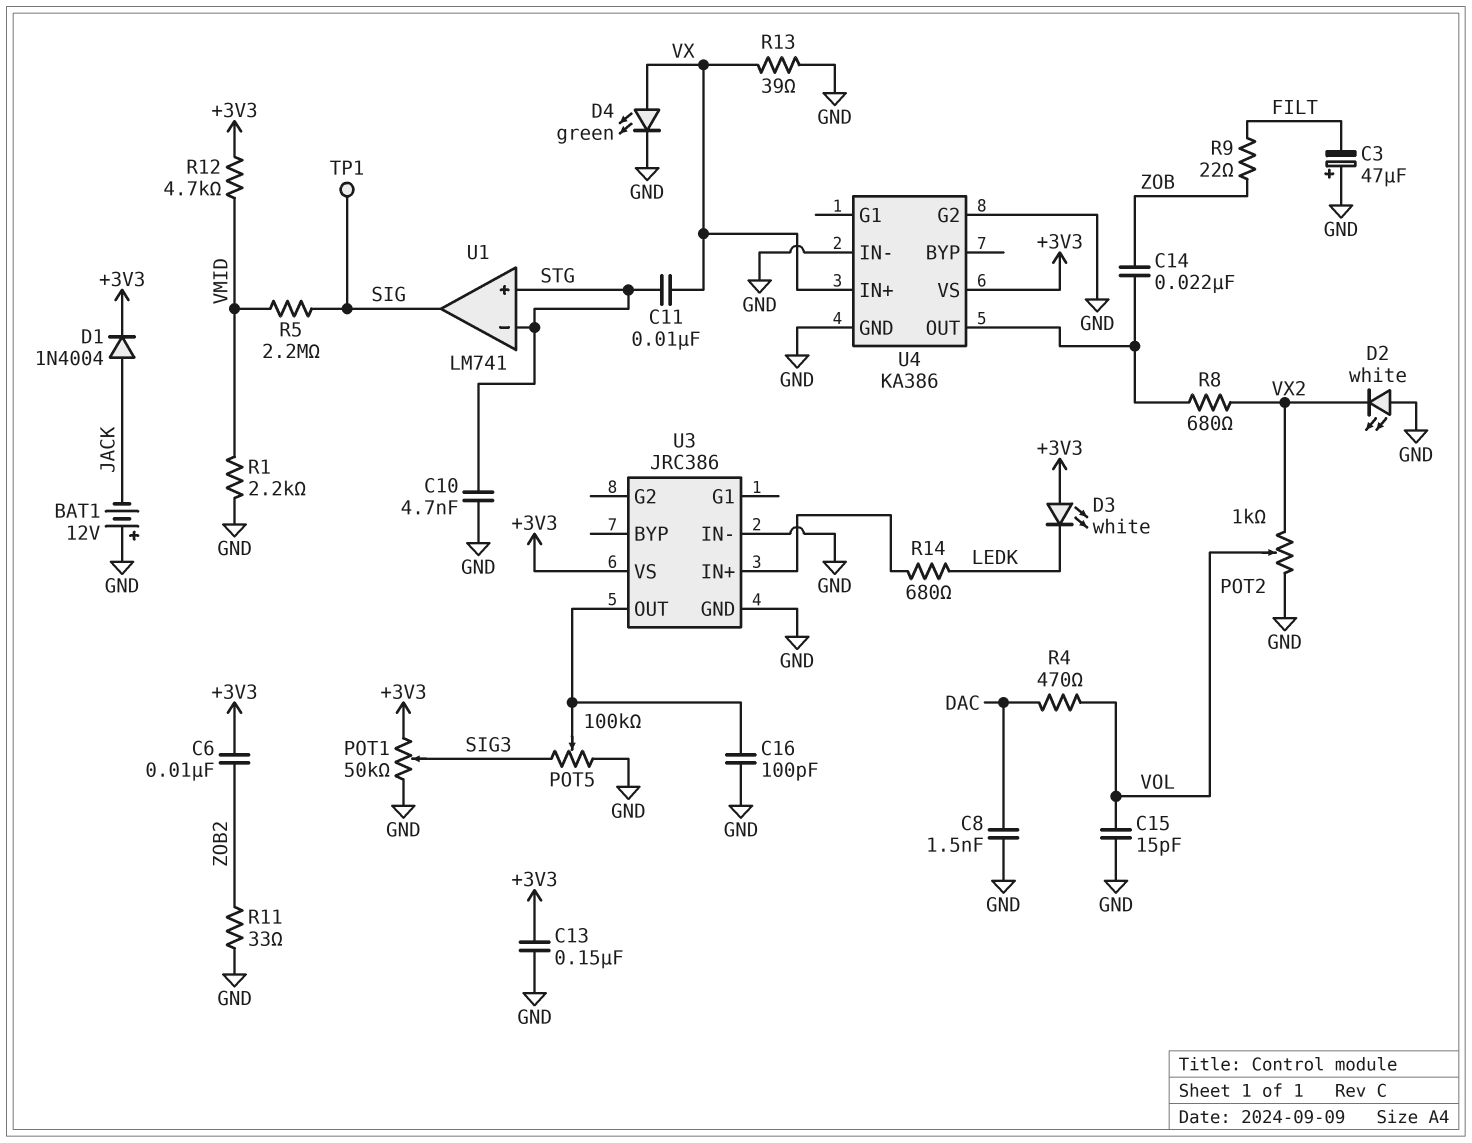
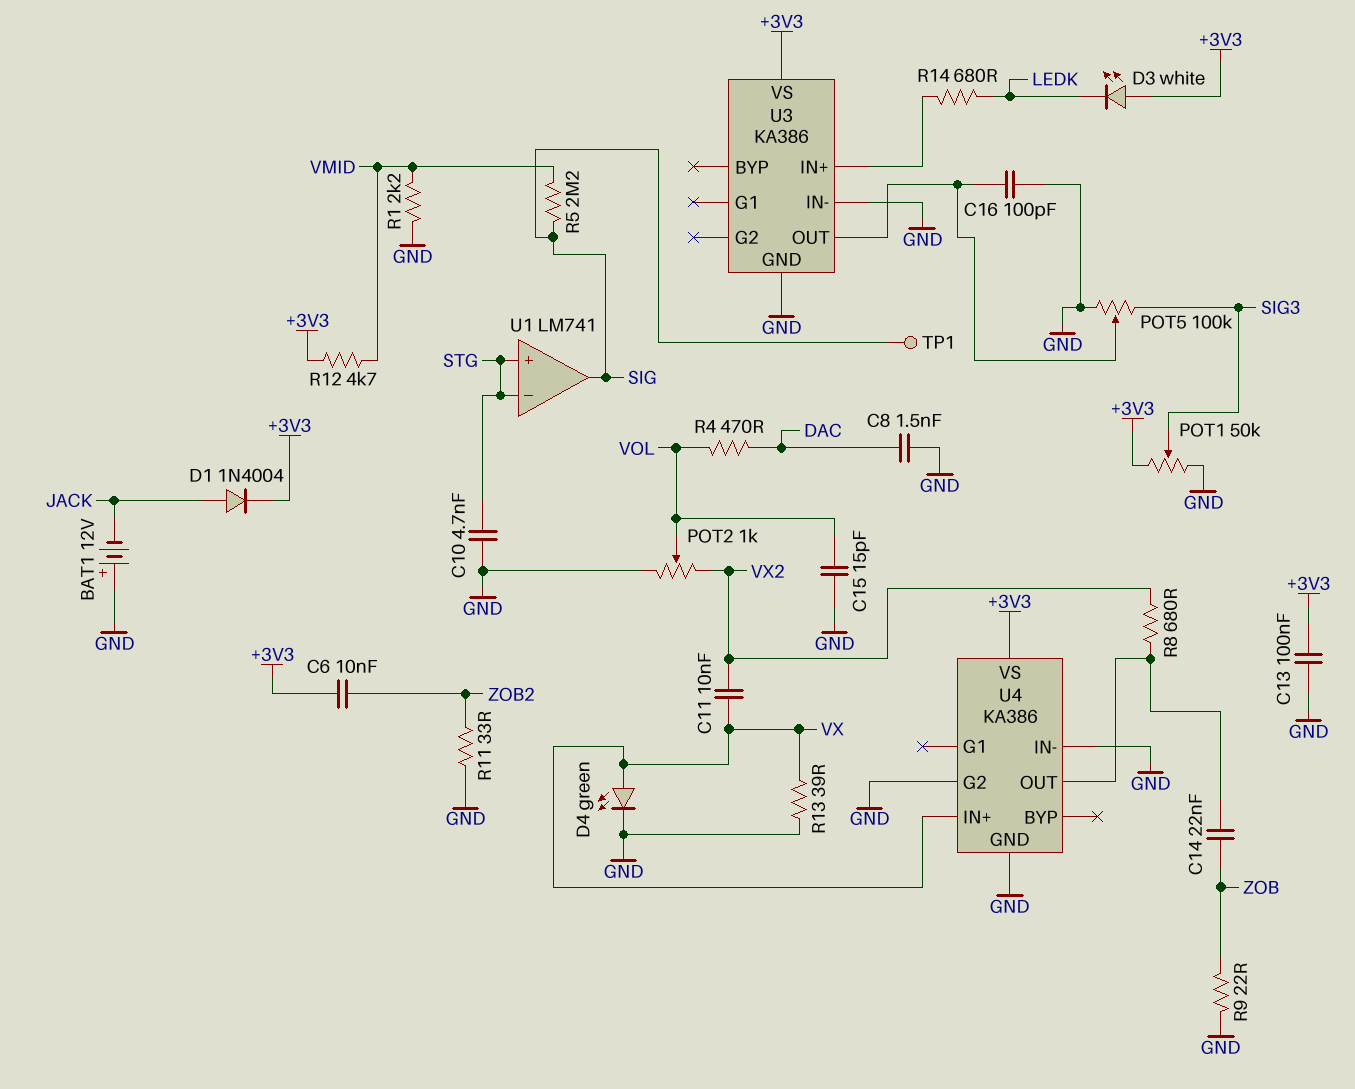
C3: 47uF (plus GND, minus FILT) -> none
C11: 10nF (STG, VX) -> 10nF (VX, VX2)
C13: 150nF (+3V3, GND) -> 100nF (+3V3, GND)
D2: LED white (A GND, K VX2) -> none
R9: 22 (FILT, ZOB) -> 22 (GND, ZOB)
U3: JRC386 -> KA386

